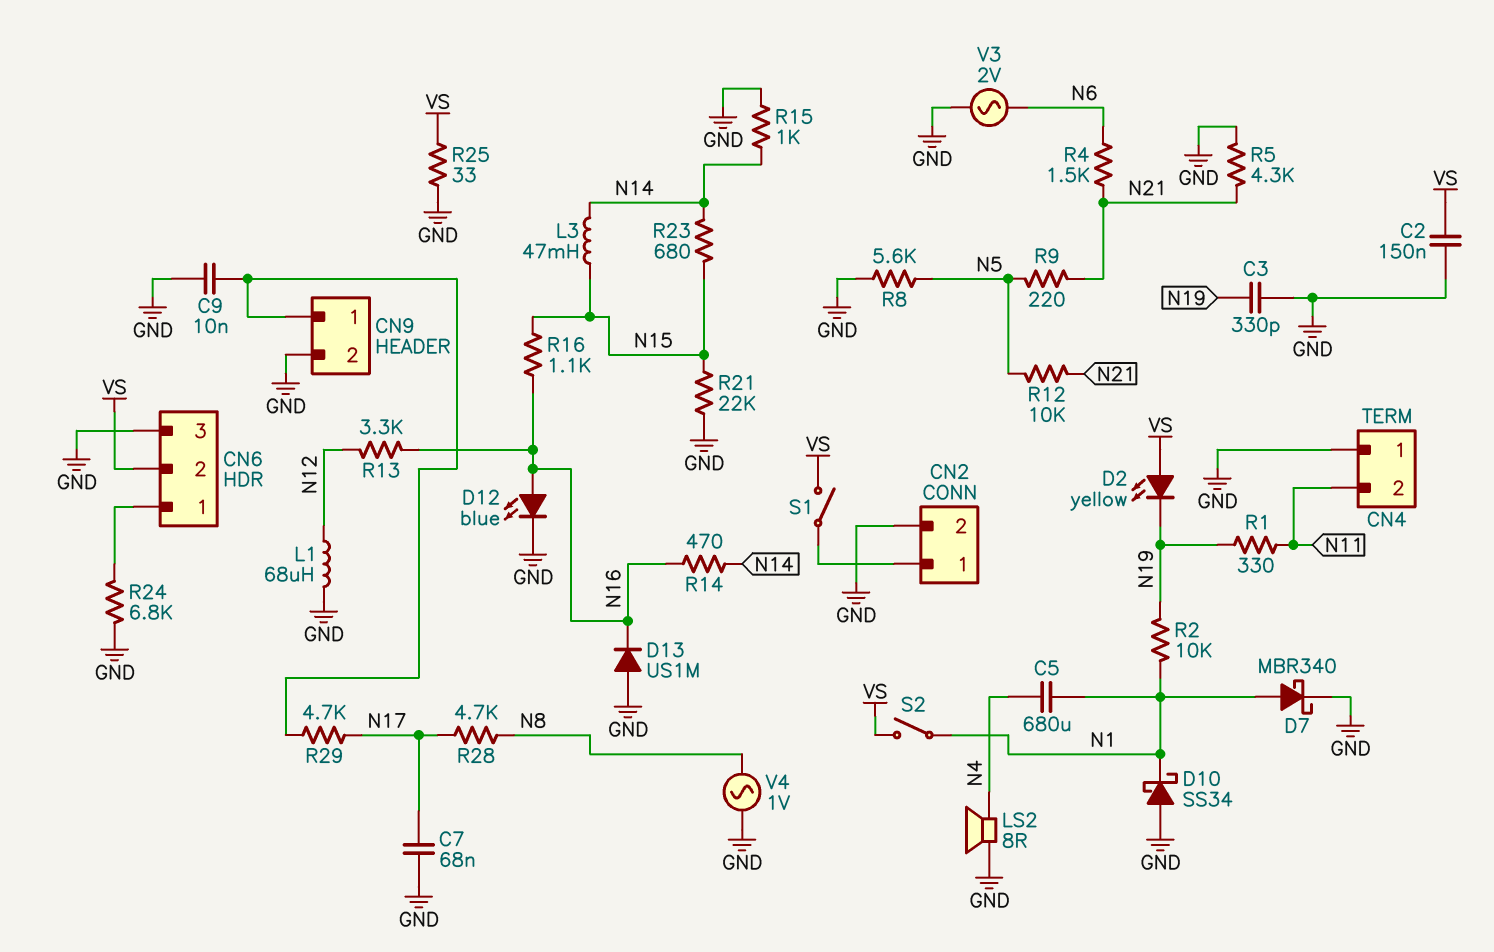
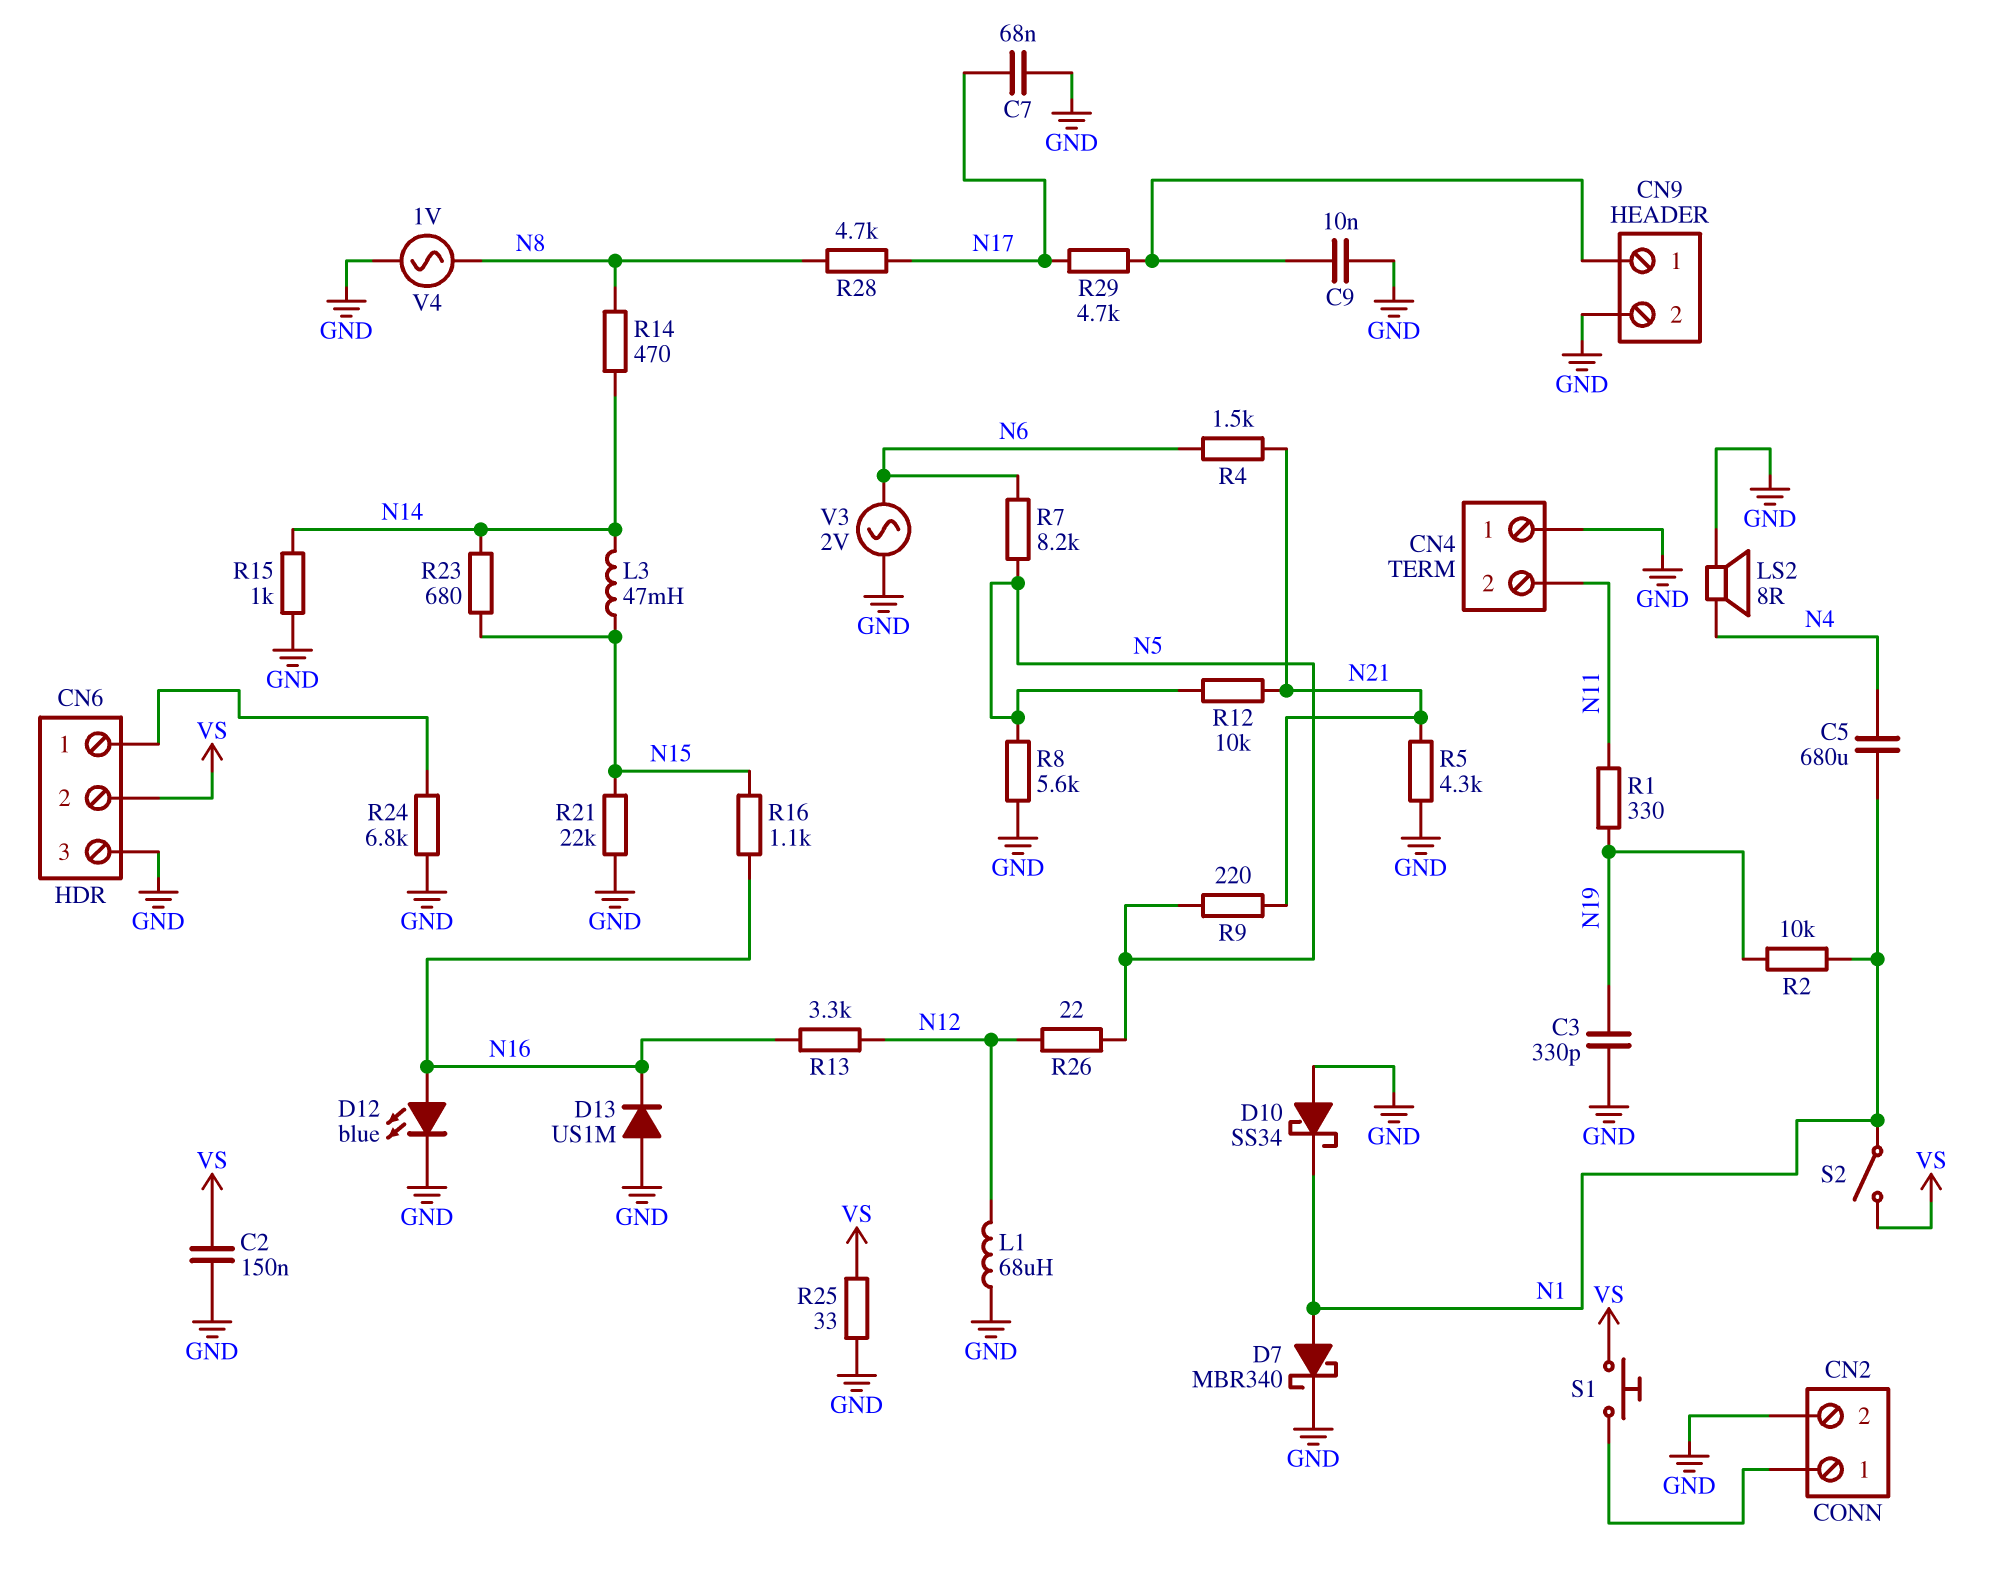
D2: LED yellow (A VS, K N19) -> none
R7: none -> 8.2k (N5, N6)
R14: 470 (N14, N16) -> 470 (N8, N14)
R26: none -> 22 (N5, N12)
S1: switch (CN2/1, VS) -> button (CN2/1, VS)

